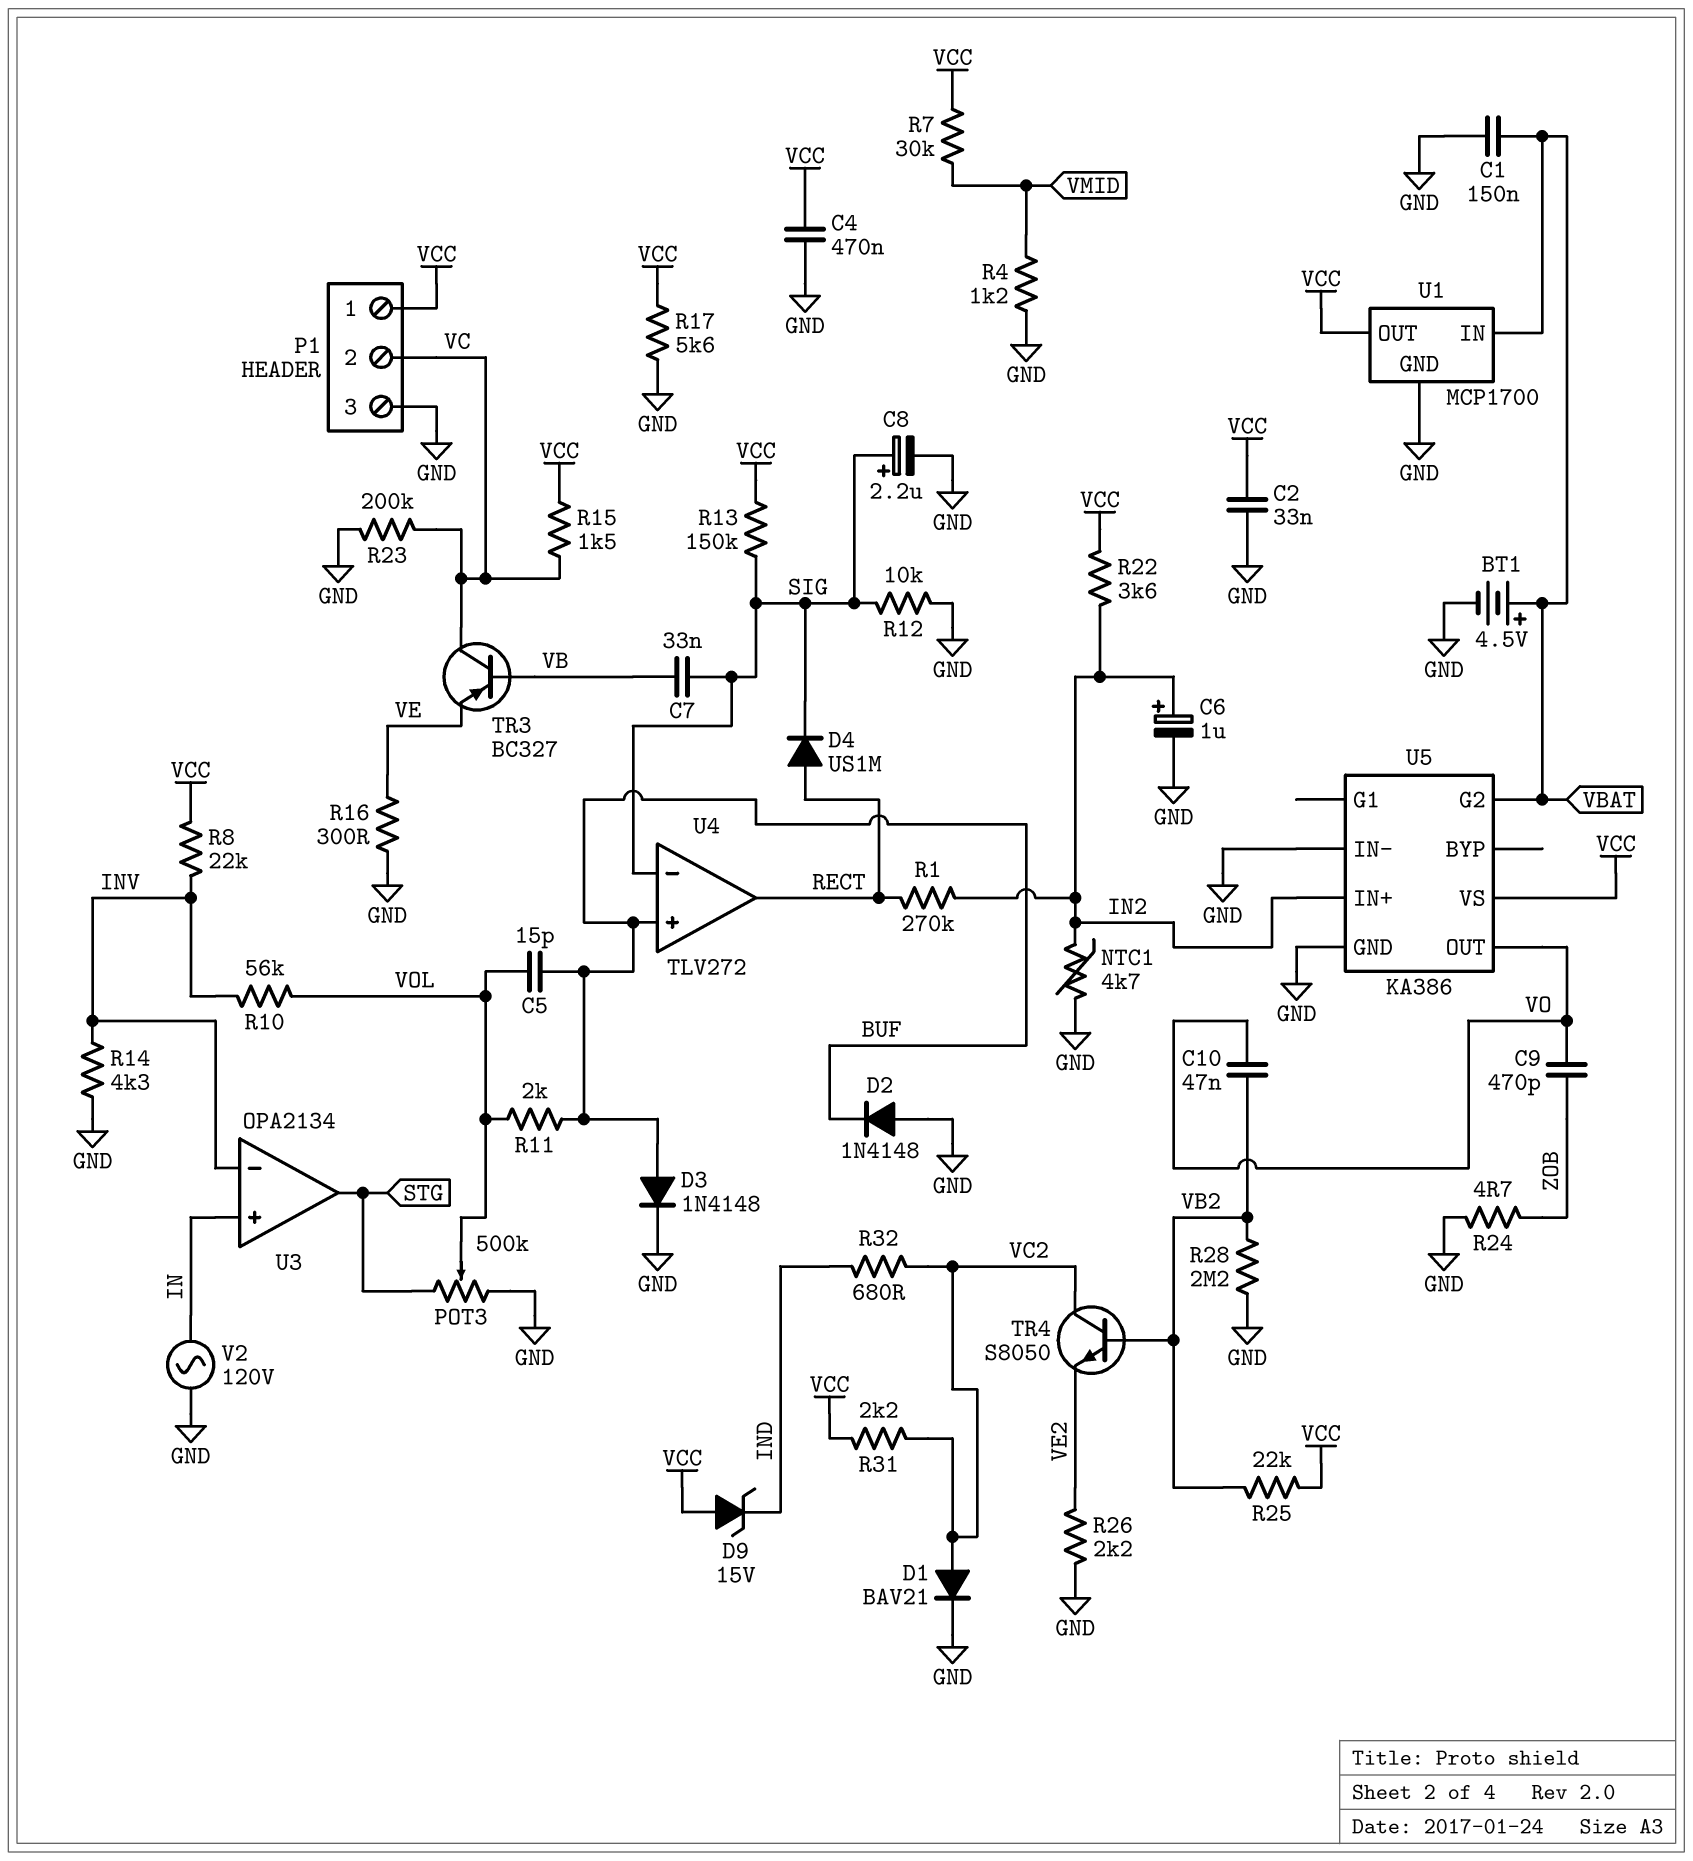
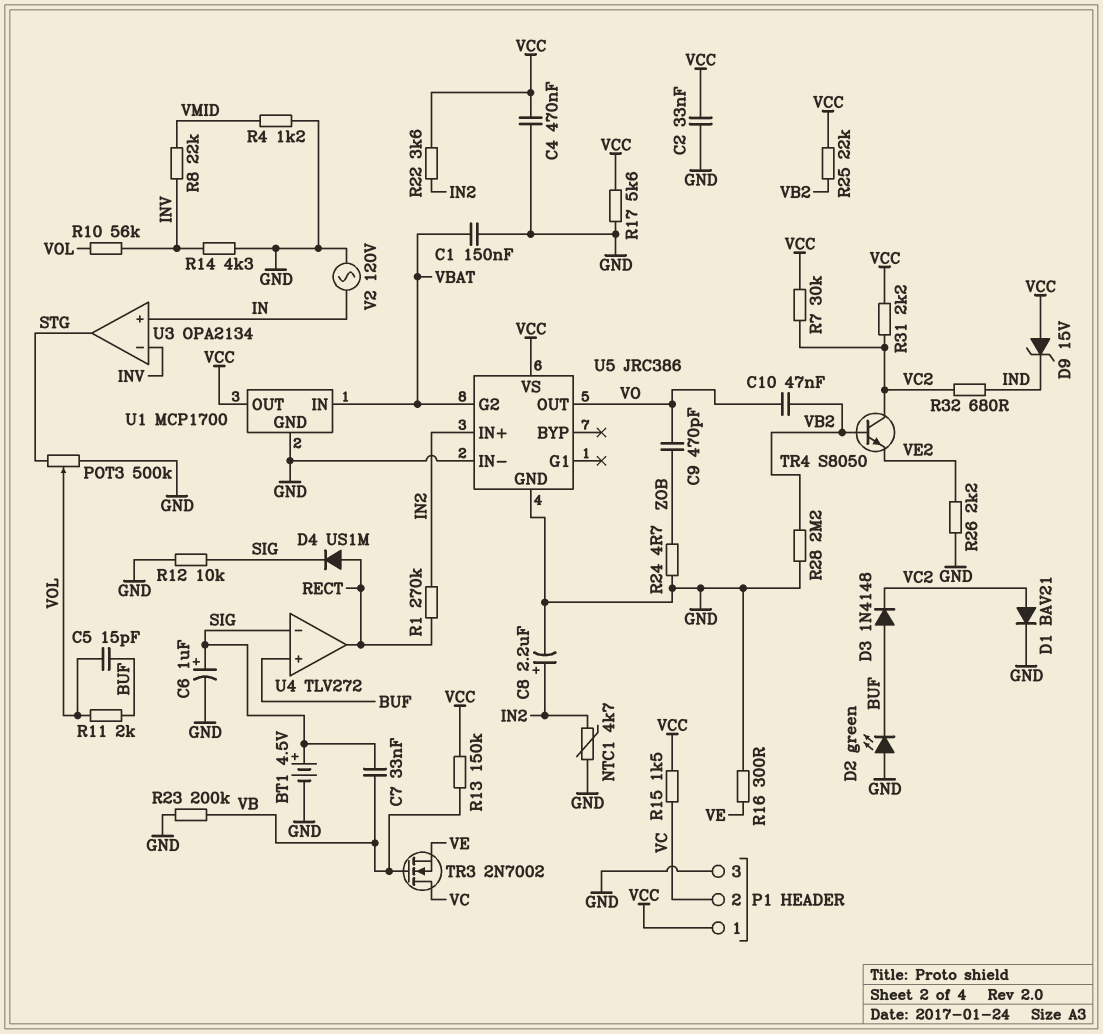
BT1: 4.5V (plus VBAT, minus GND) -> 4.5V (plus SIG, minus GND)
C6: 1uF (plus IN2, minus GND) -> 1uF (plus SIG, minus GND)
C8: 2.2uF (plus SIG, minus GND) -> 2.2uF (plus IN2, minus GND)
D2: diode 1N4148 (A GND, K BUF) -> LED green (A GND, K BUF)
D3: diode 1N4148 (A BUF, K GND) -> diode 1N4148 (A BUF, K VC2)
R7: 30k (VCC, VMID) -> 30k (VC2, VCC)
R8: 22k (INV, VCC) -> 22k (INV, VMID)
R13: 150k (SIG, VCC) -> 150k (VB, VCC)
R23: 200k (GND, VC) -> 200k (GND, VB)
TR3: PNP BC327 (B VB, C VC, E VE) -> NMOS 2N7002 (G VB, D VC, S VE)
U5: KA386 -> JRC386

